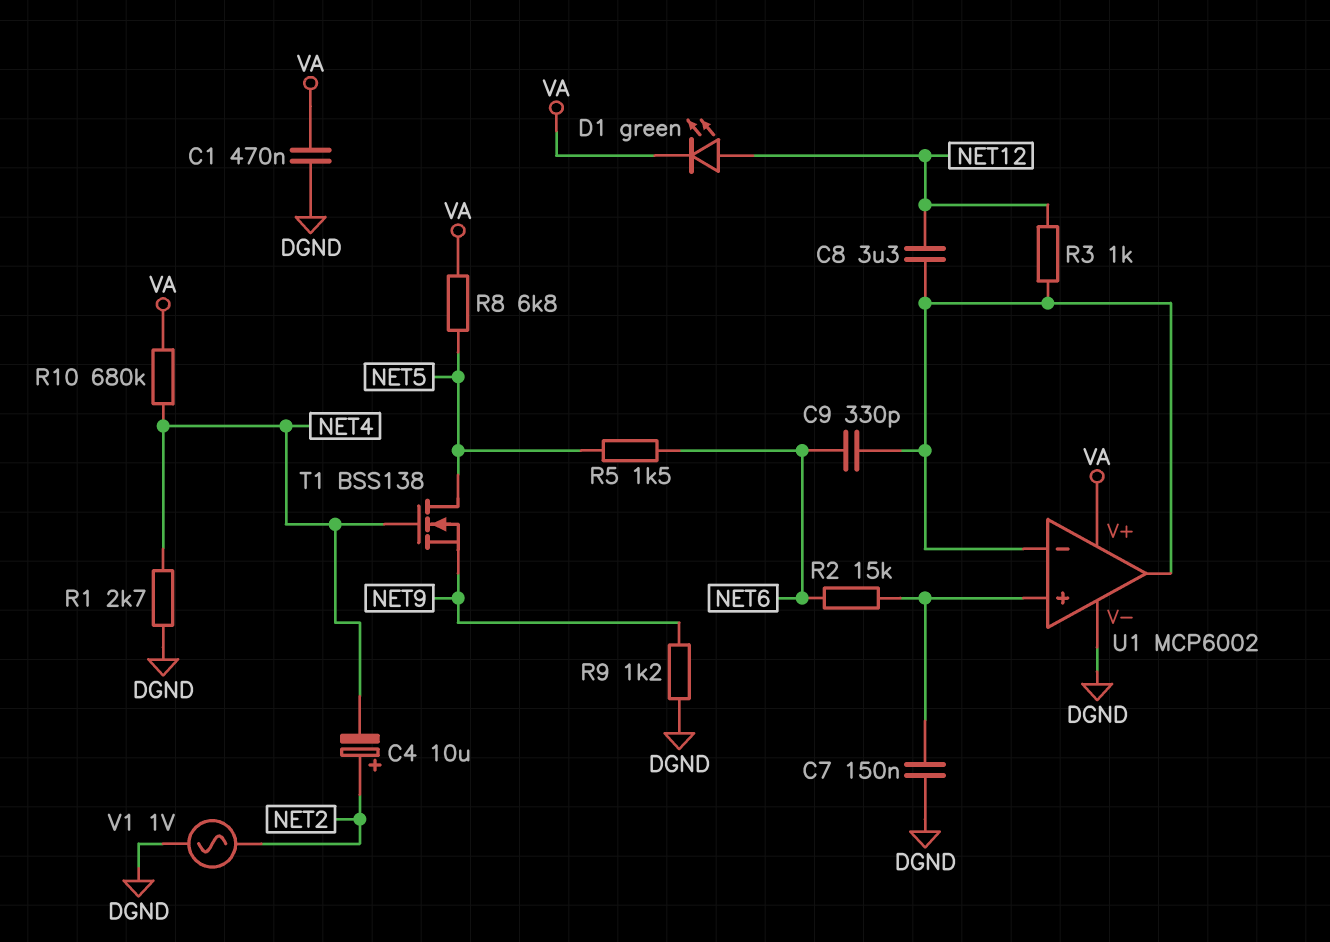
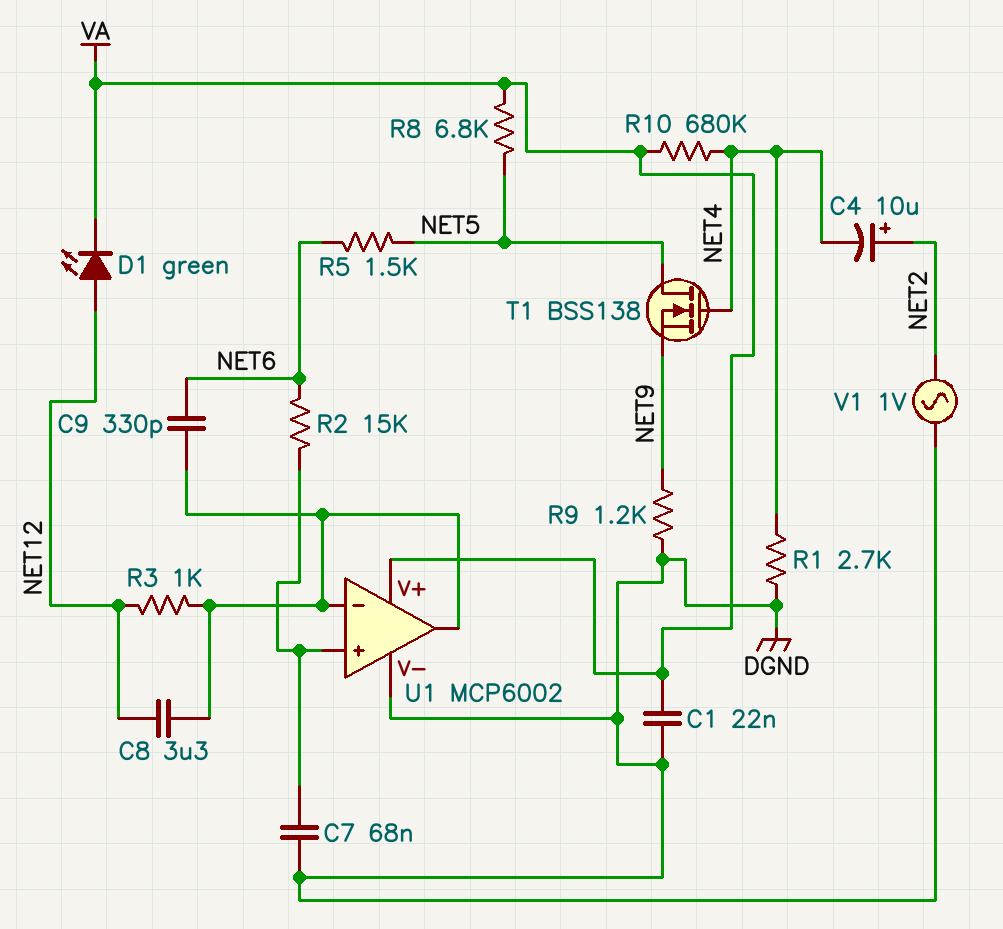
C1: 470nF (DGND, VA) -> 22nF (DGND, VA)
C7: 150nF (DGND, U1/in+) -> 68nF (DGND, U1/in+)

